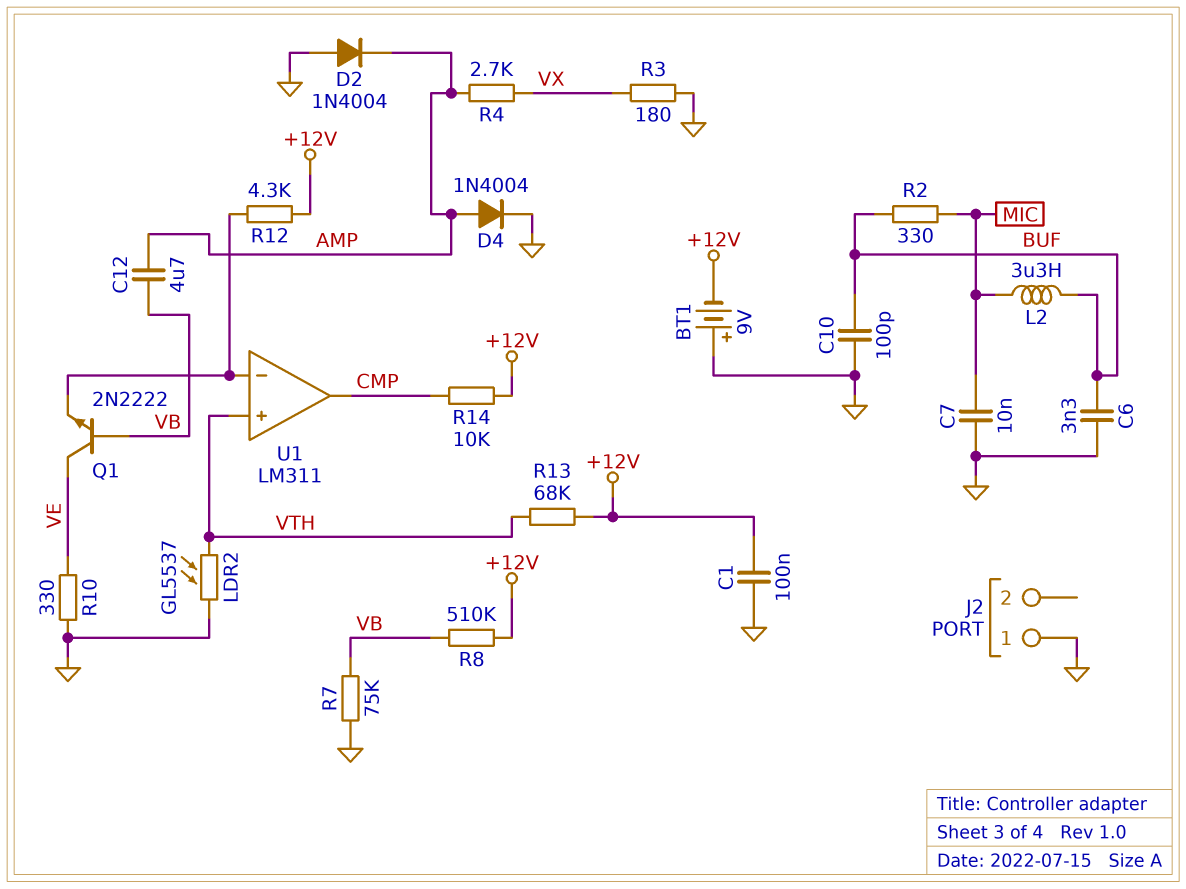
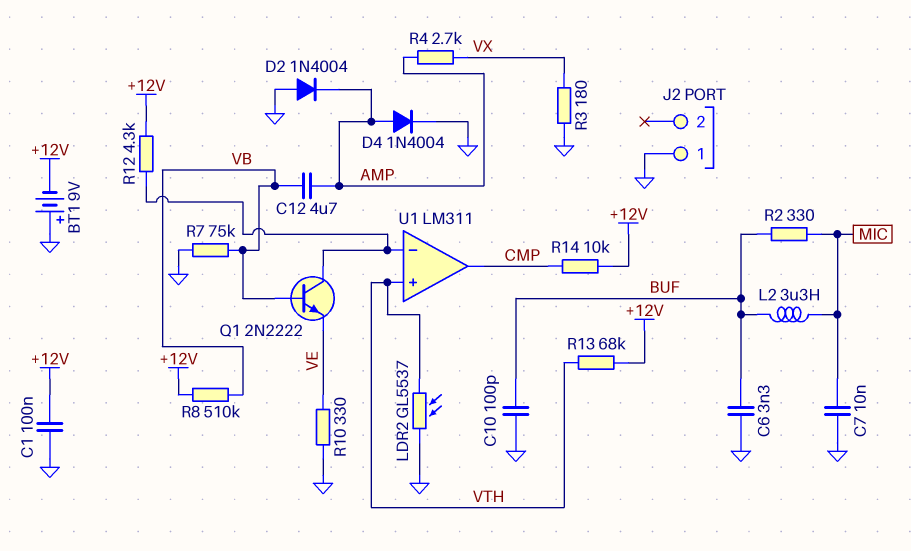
Q1: NPN 2N2222 (B VB, C VE, E U1/in-) -> NPN 2N2222 (B VB, C U1/in-, E VE)

